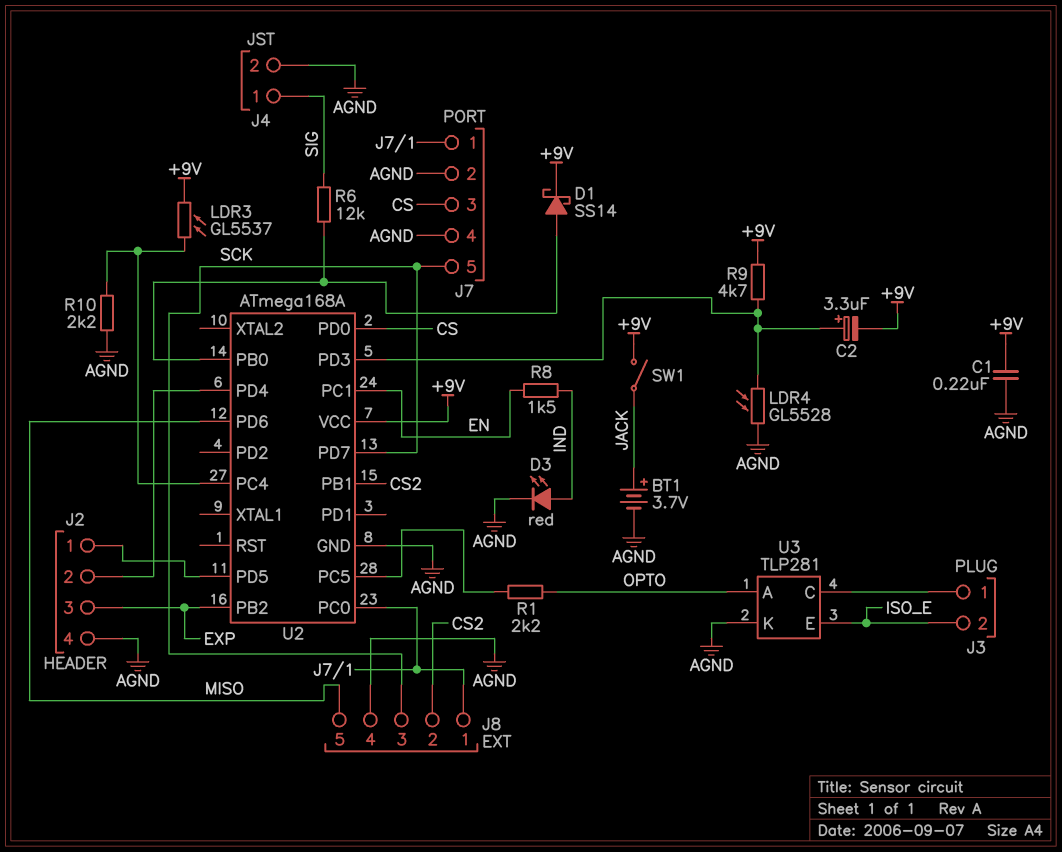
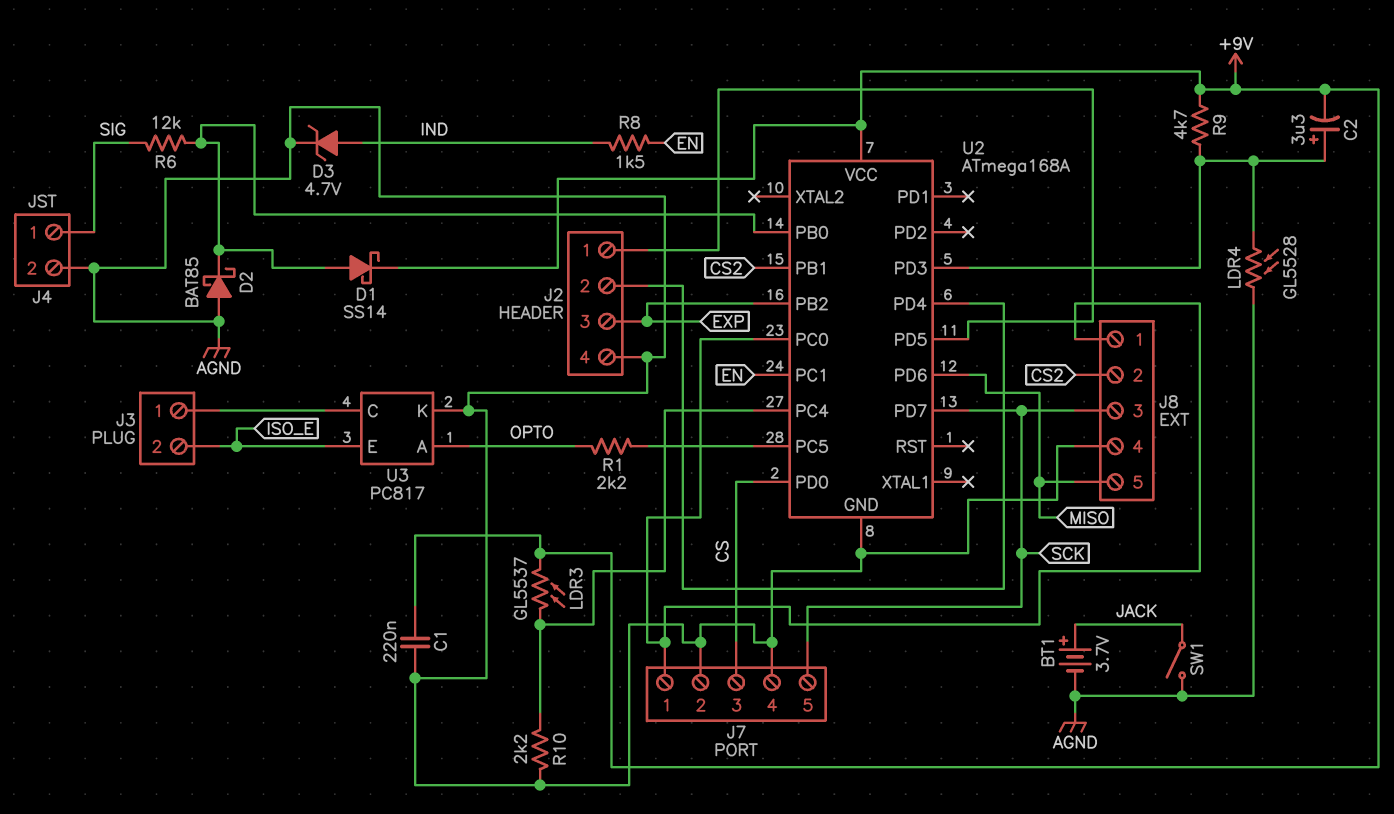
D2: none -> schottky BAT85 (A AGND, K U2/PB0)
D3: LED red (A IND, K AGND) -> zener 4.7V (A IND, K AGND)
SW1: switch (+9V, JACK) -> switch (AGND, JACK)
U3: TLP281 -> PC817

